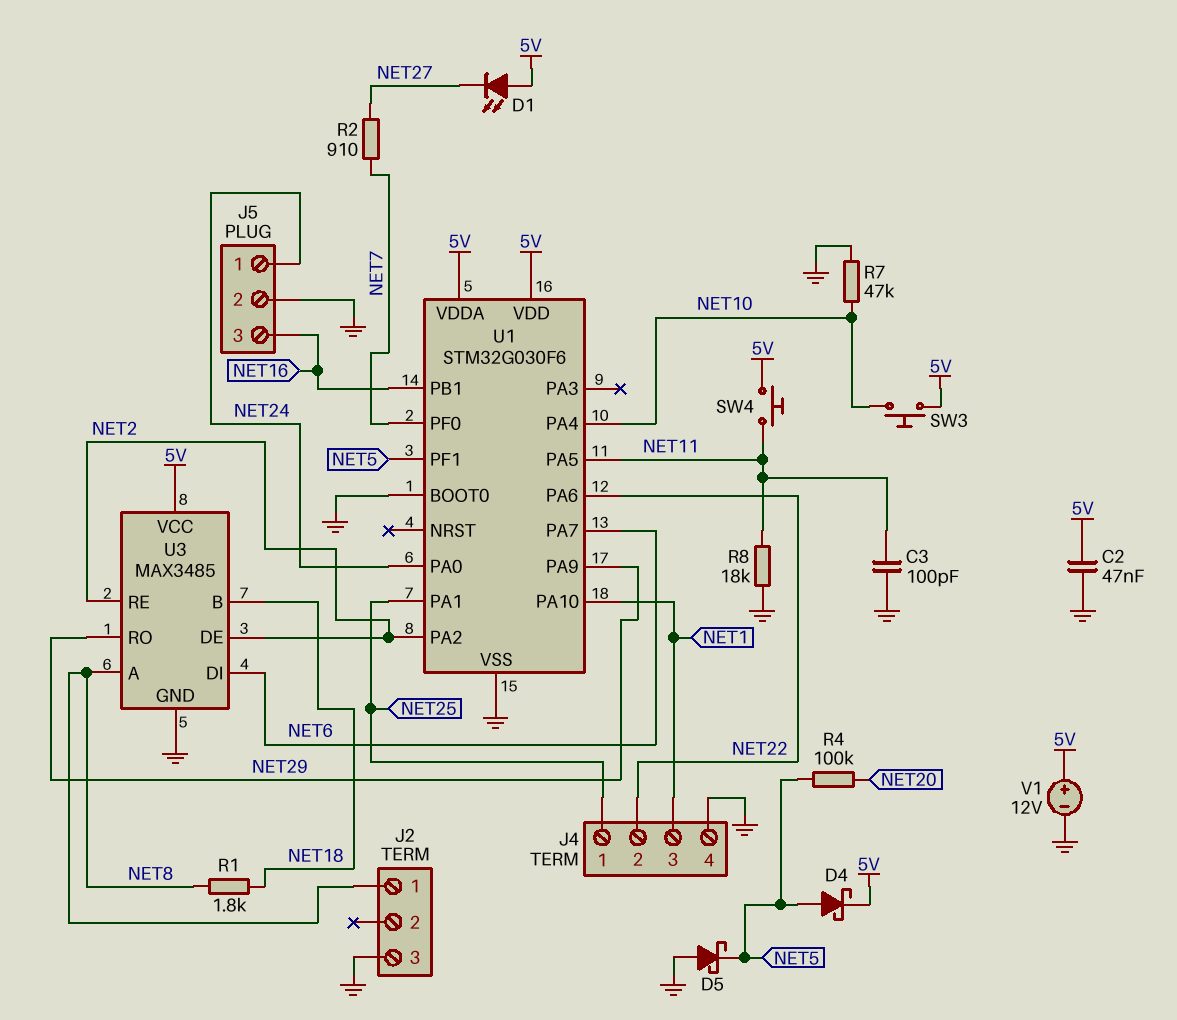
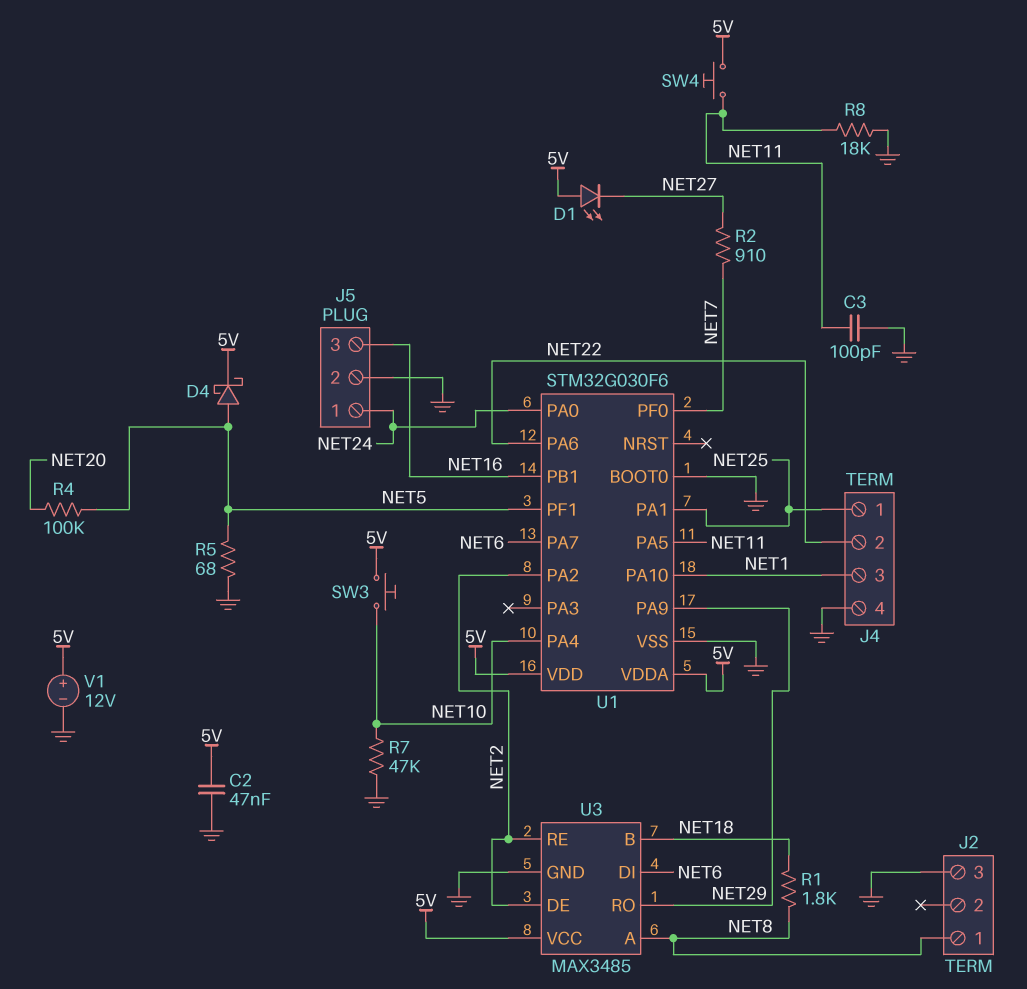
D5: schottky (A GND, K NET5) -> none
R5: none -> 68 (GND, NET5)

